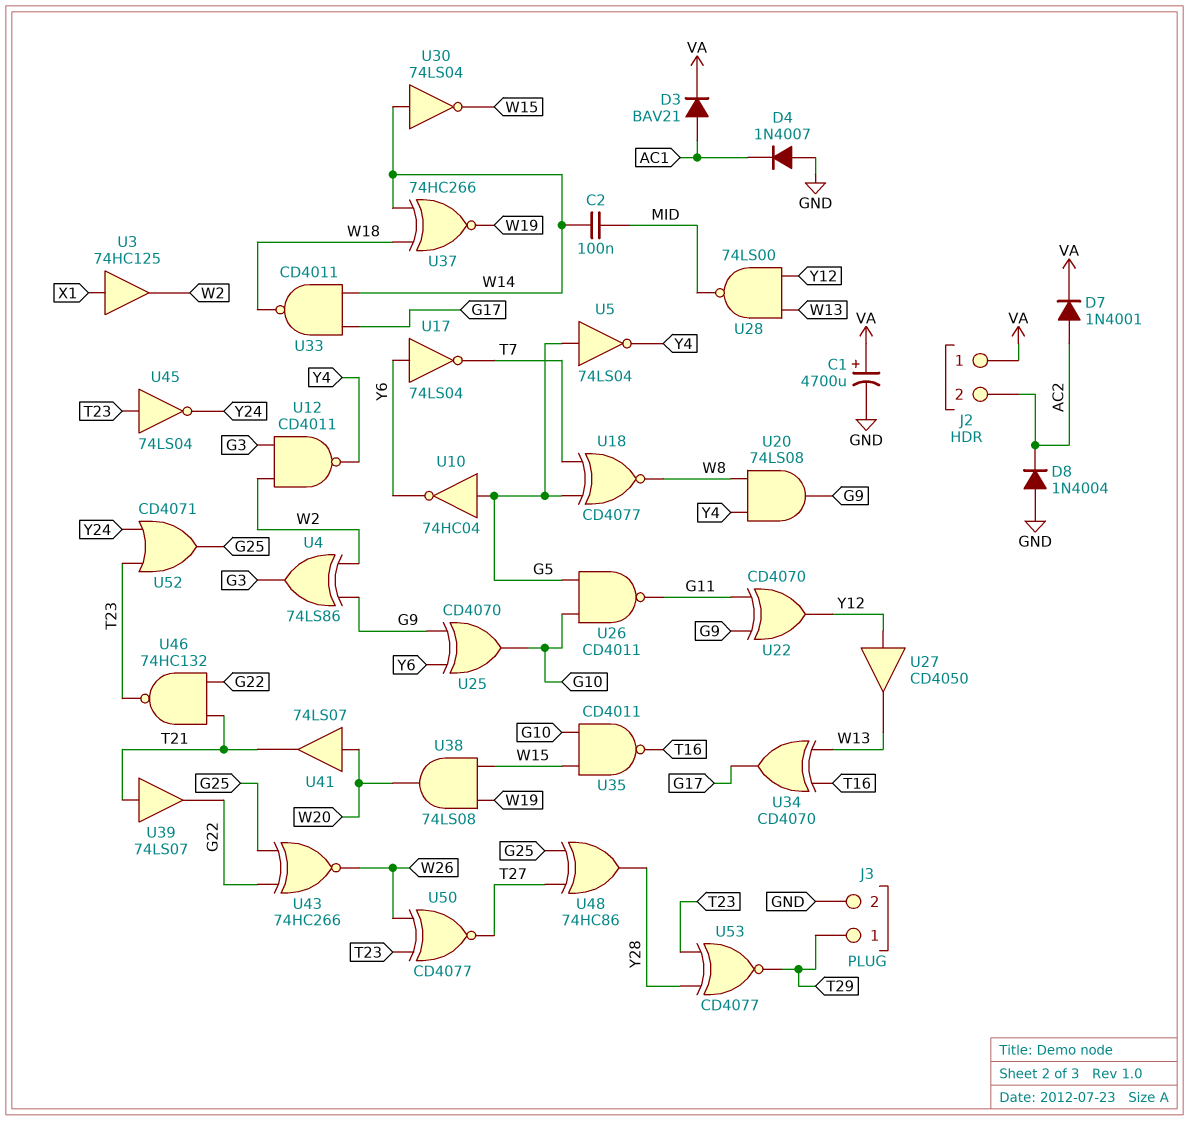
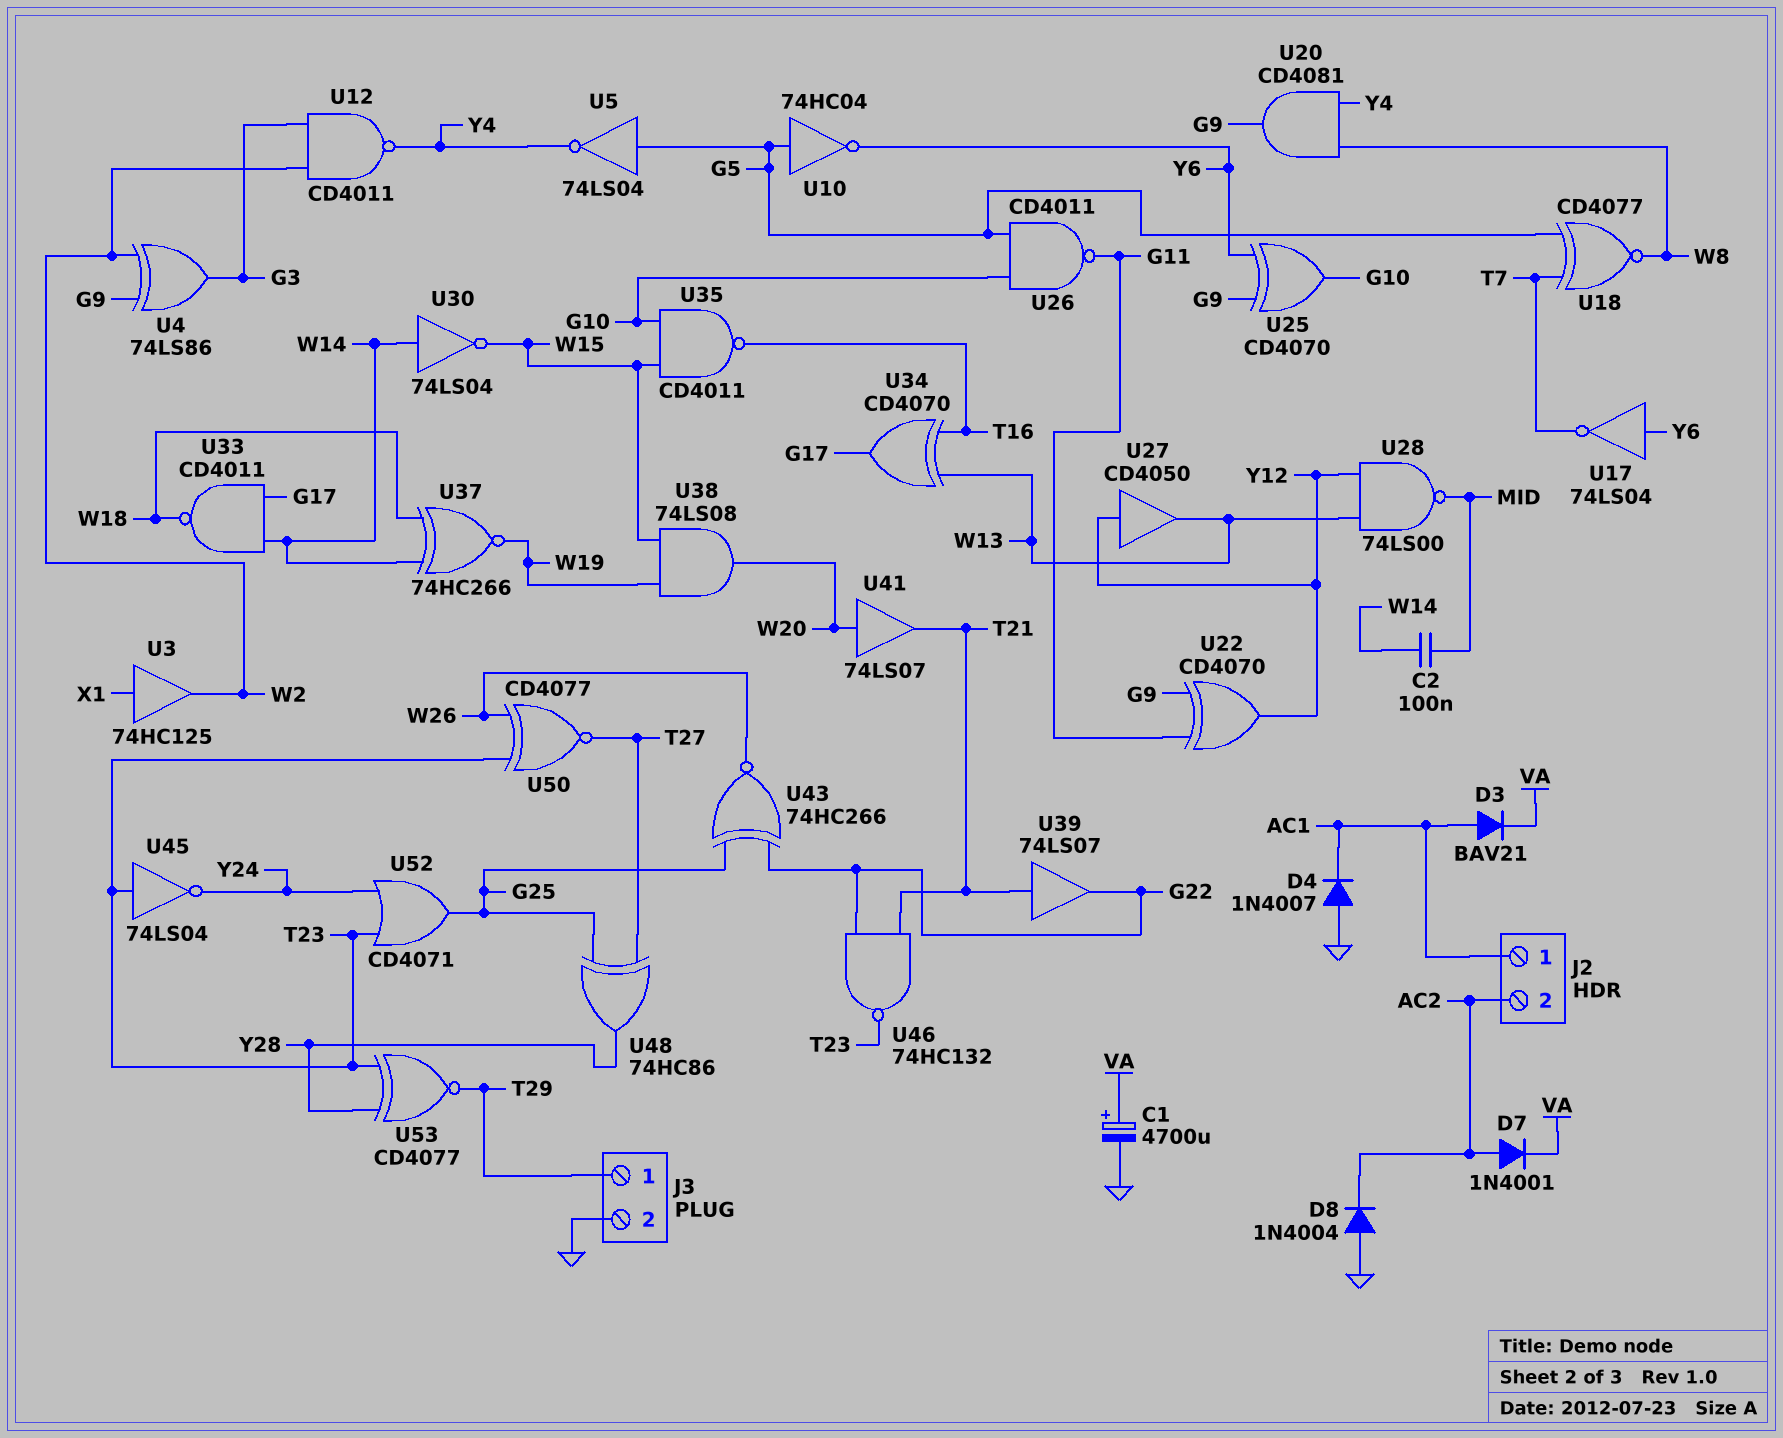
J2 pin 1: VA -> AC1
U20: AND 74LS08 (in W8, in Y4, out G9) -> AND CD4081 (in W8, in Y4, out G9)

